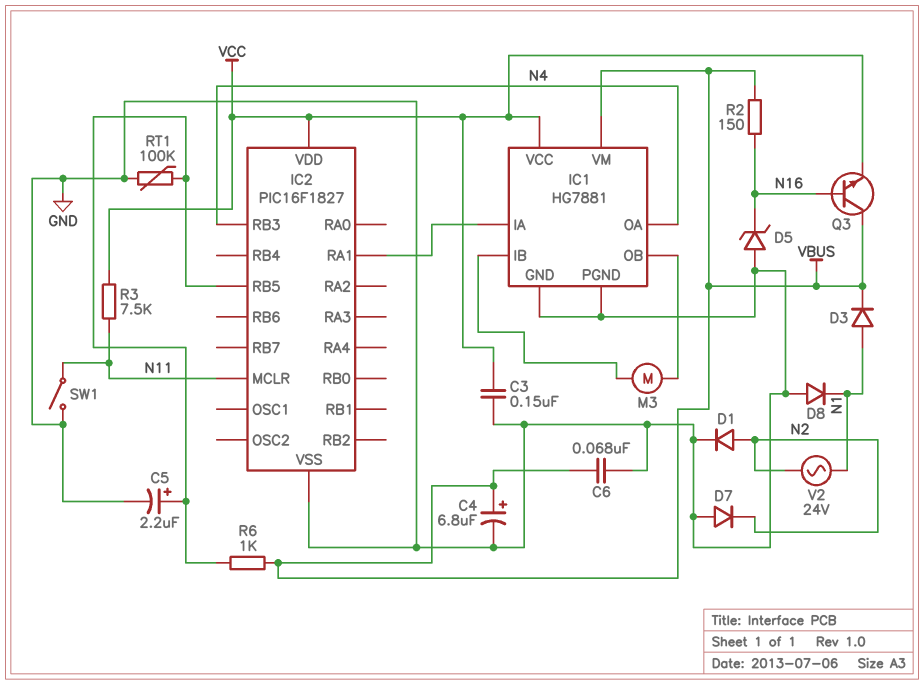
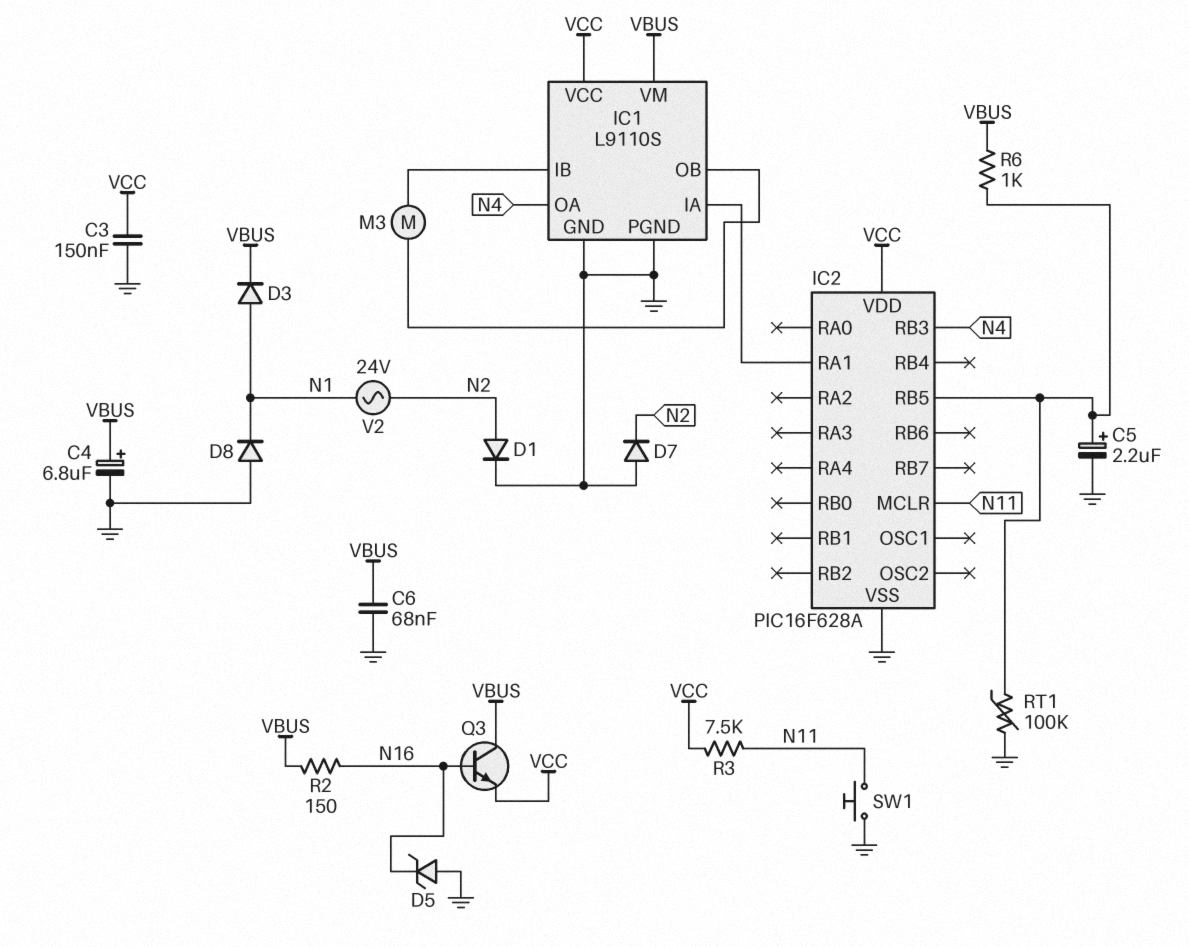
IC1: HG7881 -> L9110S
IC2: PIC16F1827 -> PIC16F628A
SW1: switch (GND, N11) -> button (GND, N11)

